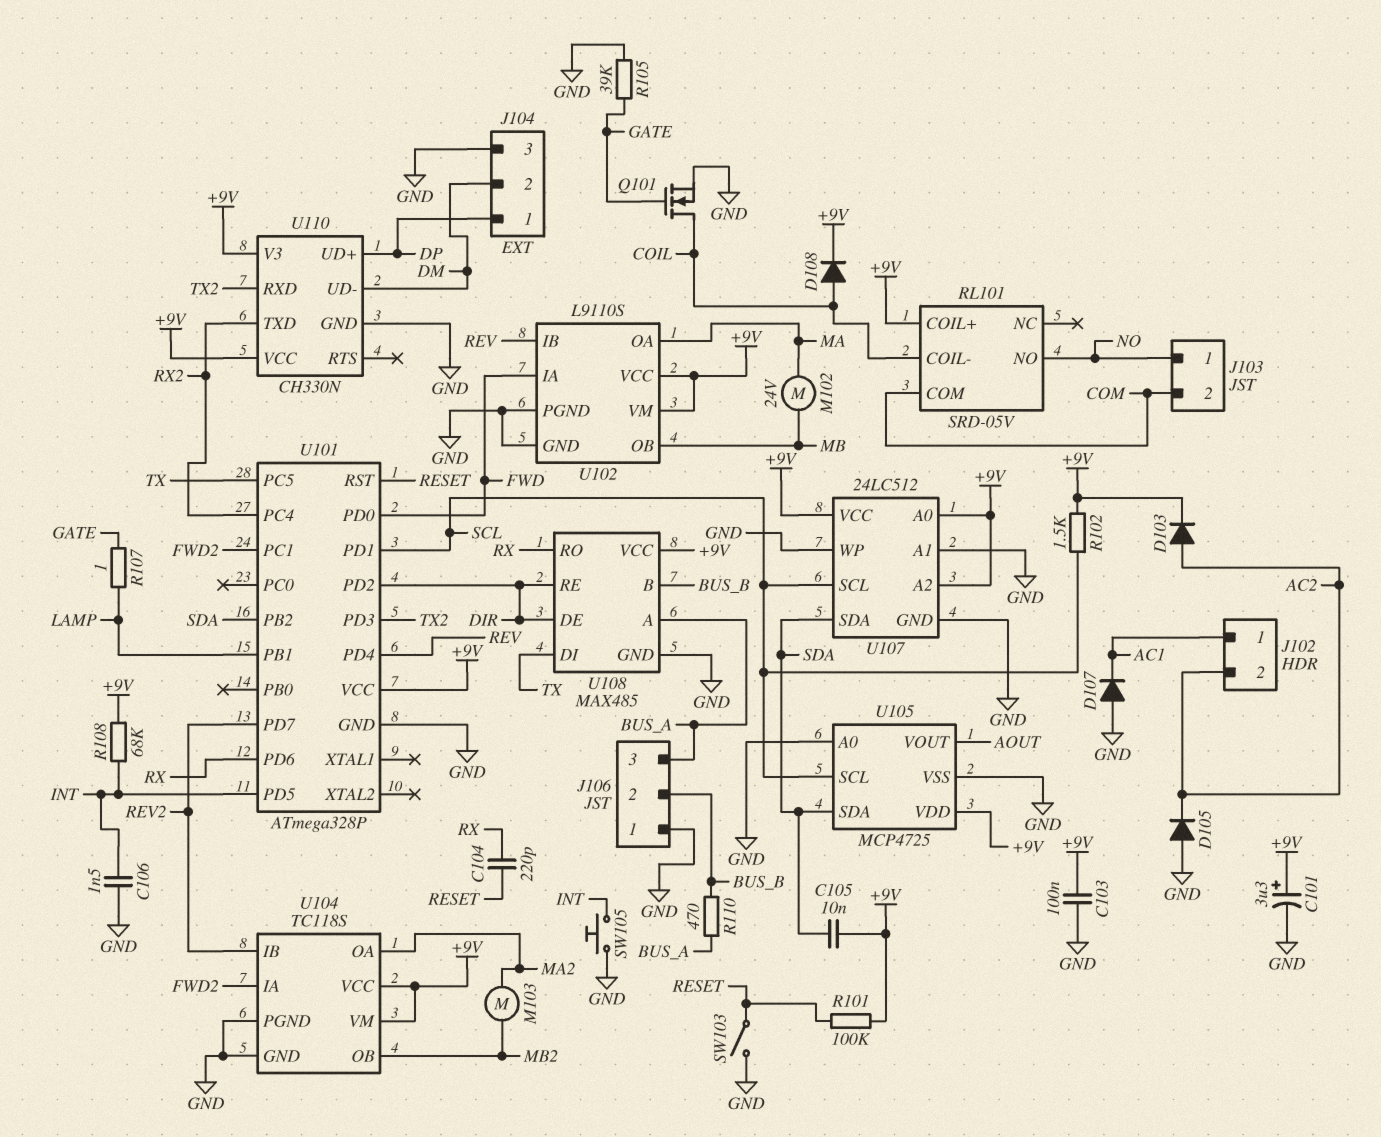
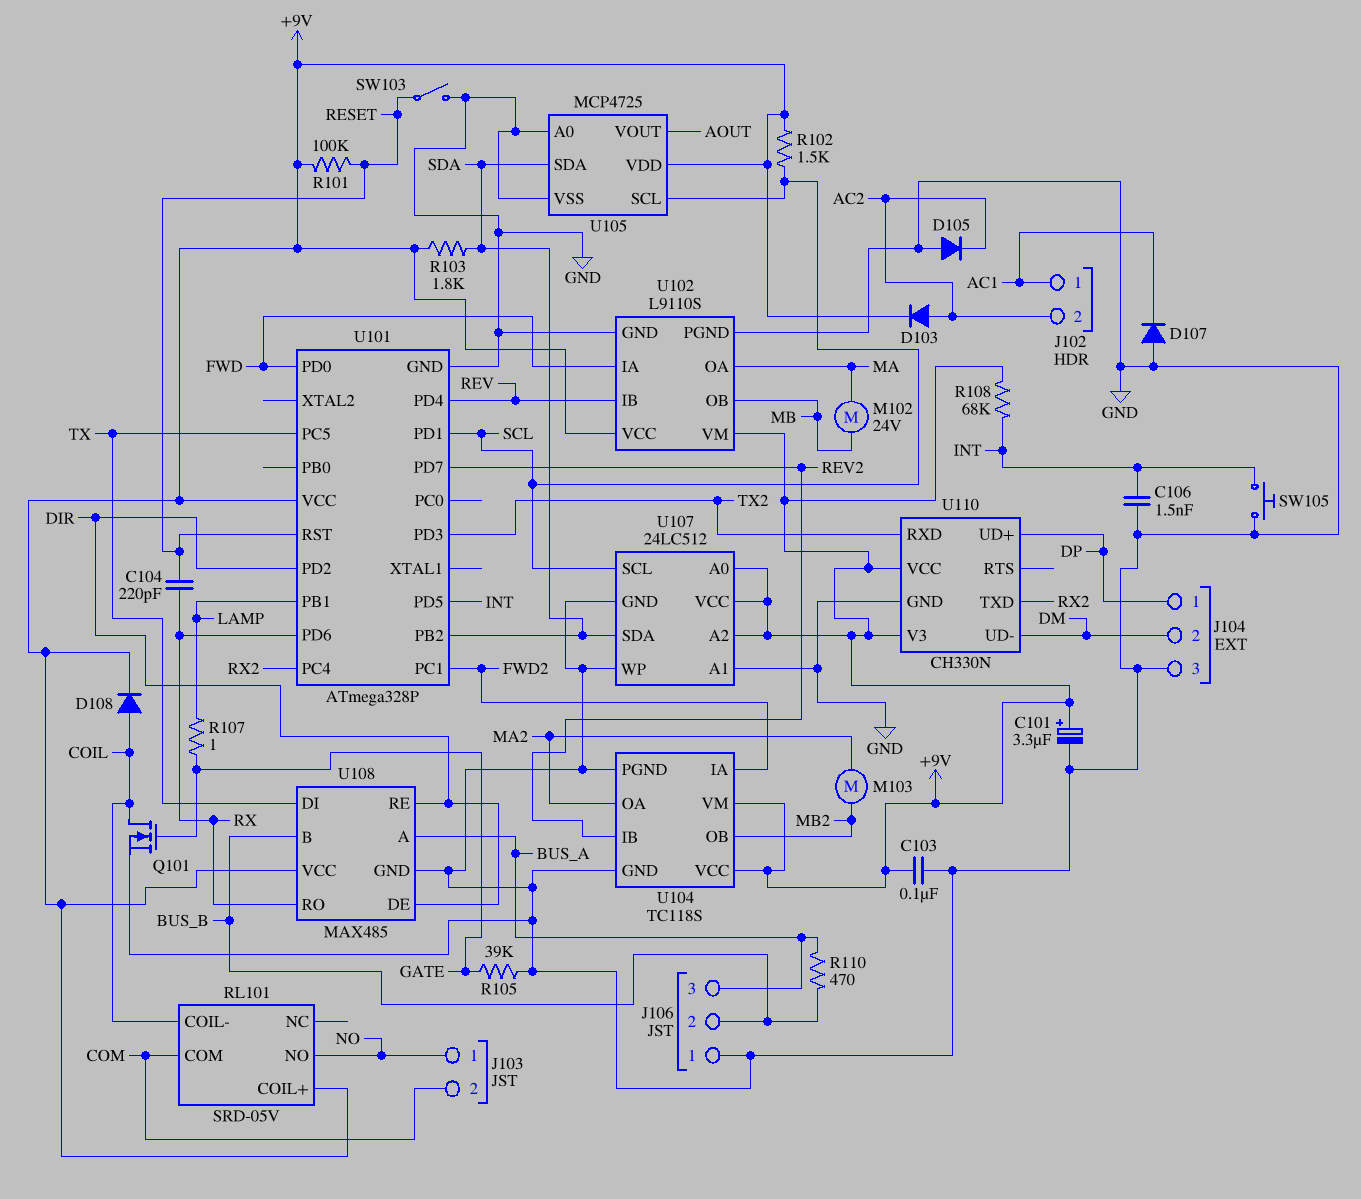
C105: 10nF (+9V, SDA) -> none
R103: none -> 1.8k (+9V, SDA)

